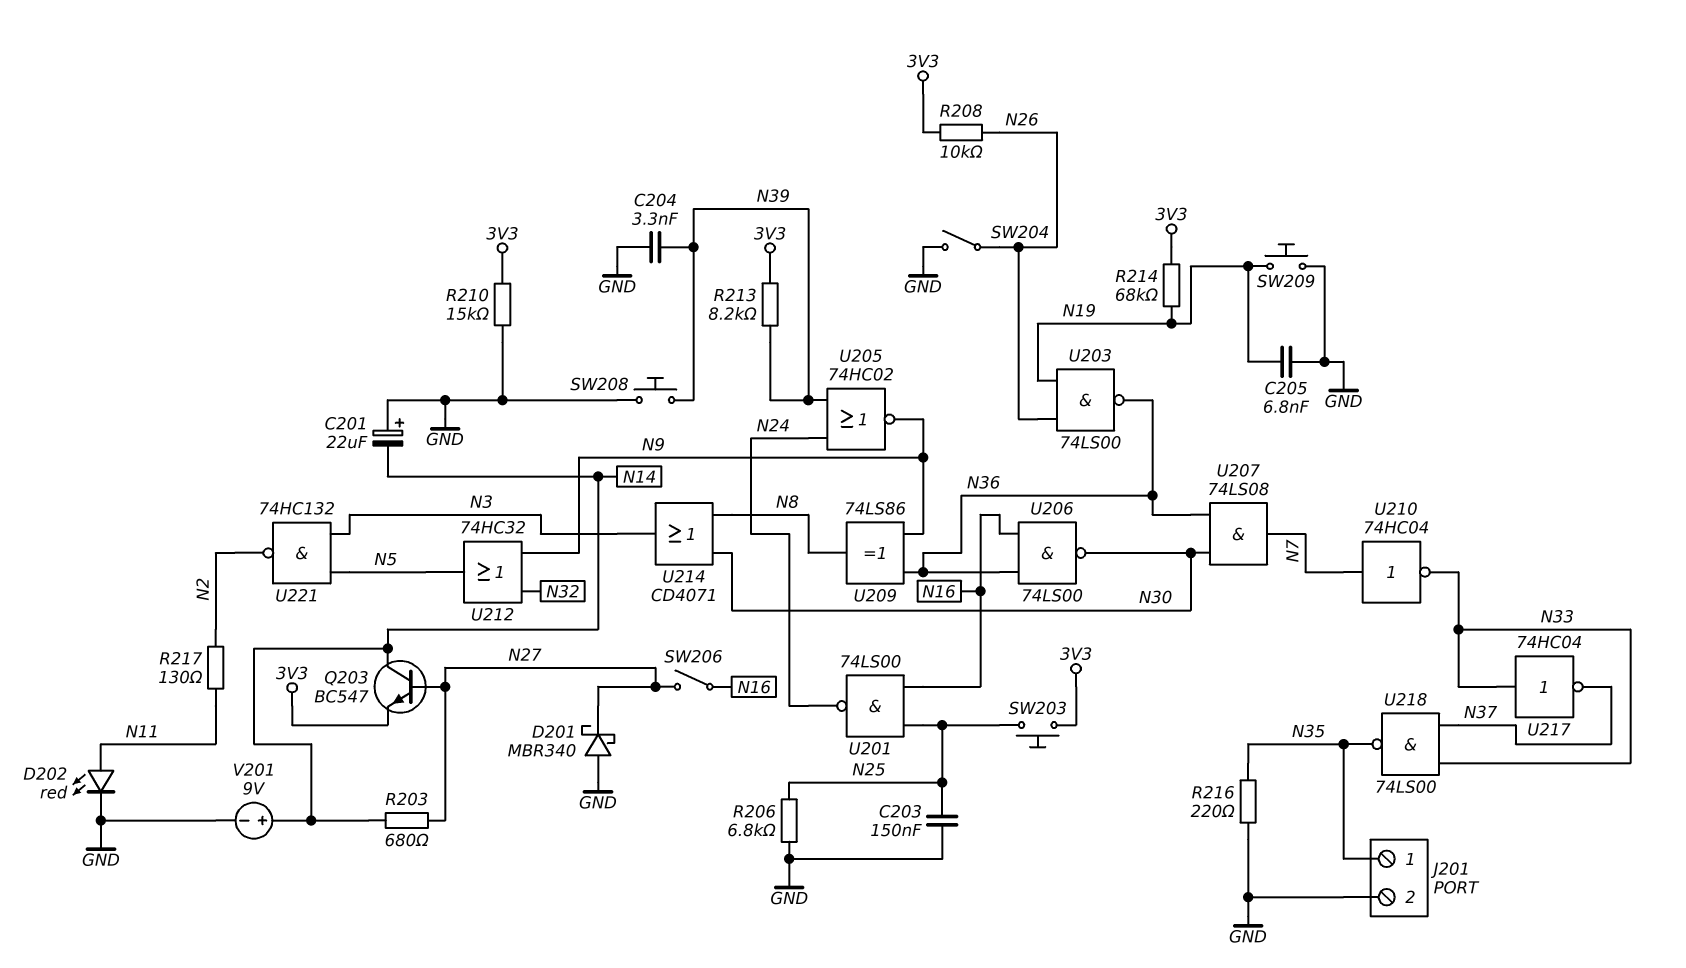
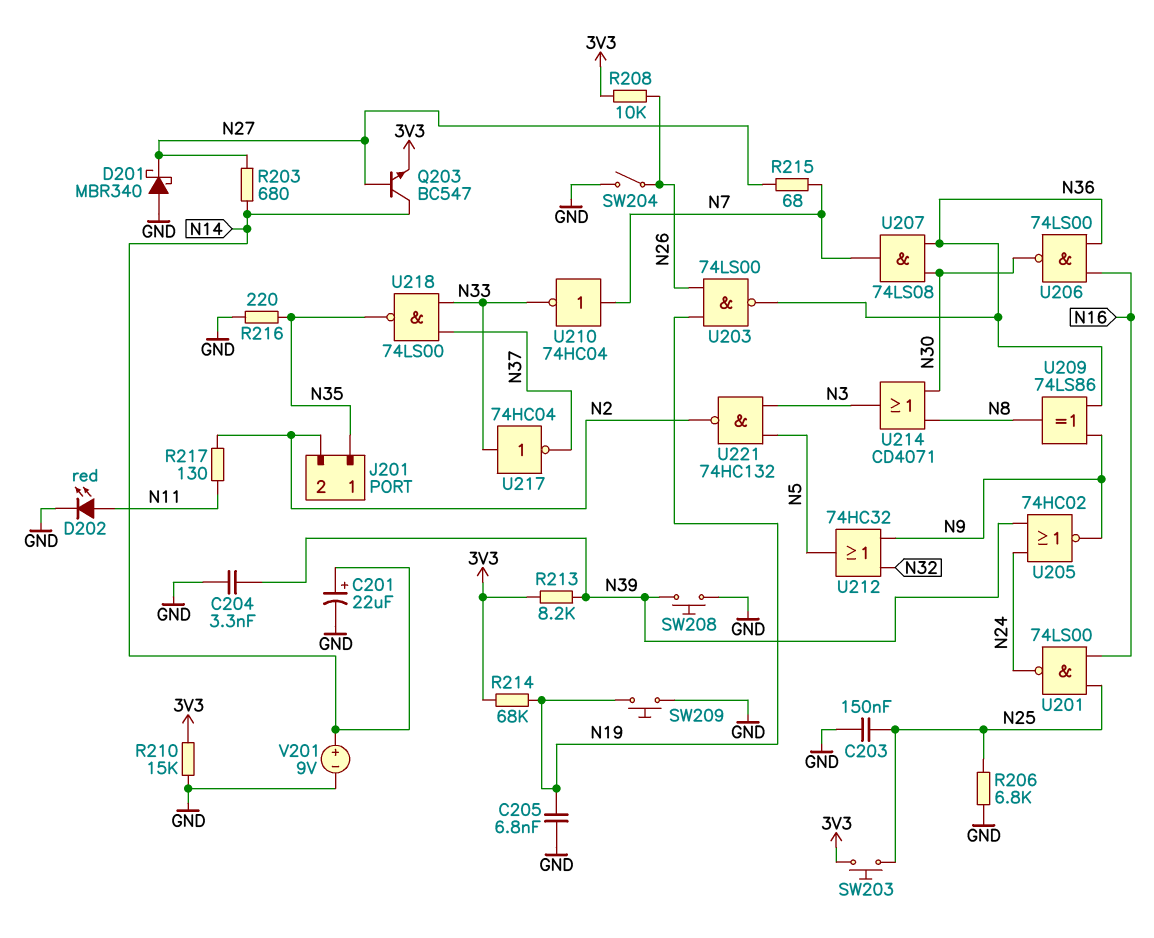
C201: 22uF (plus GND, minus N14) -> 22uF (plus N14, minus GND)
J201 pin 2: GND -> N2
R215: none -> 68 (N7, N27)
SW206: switch (N16, N27) -> none

